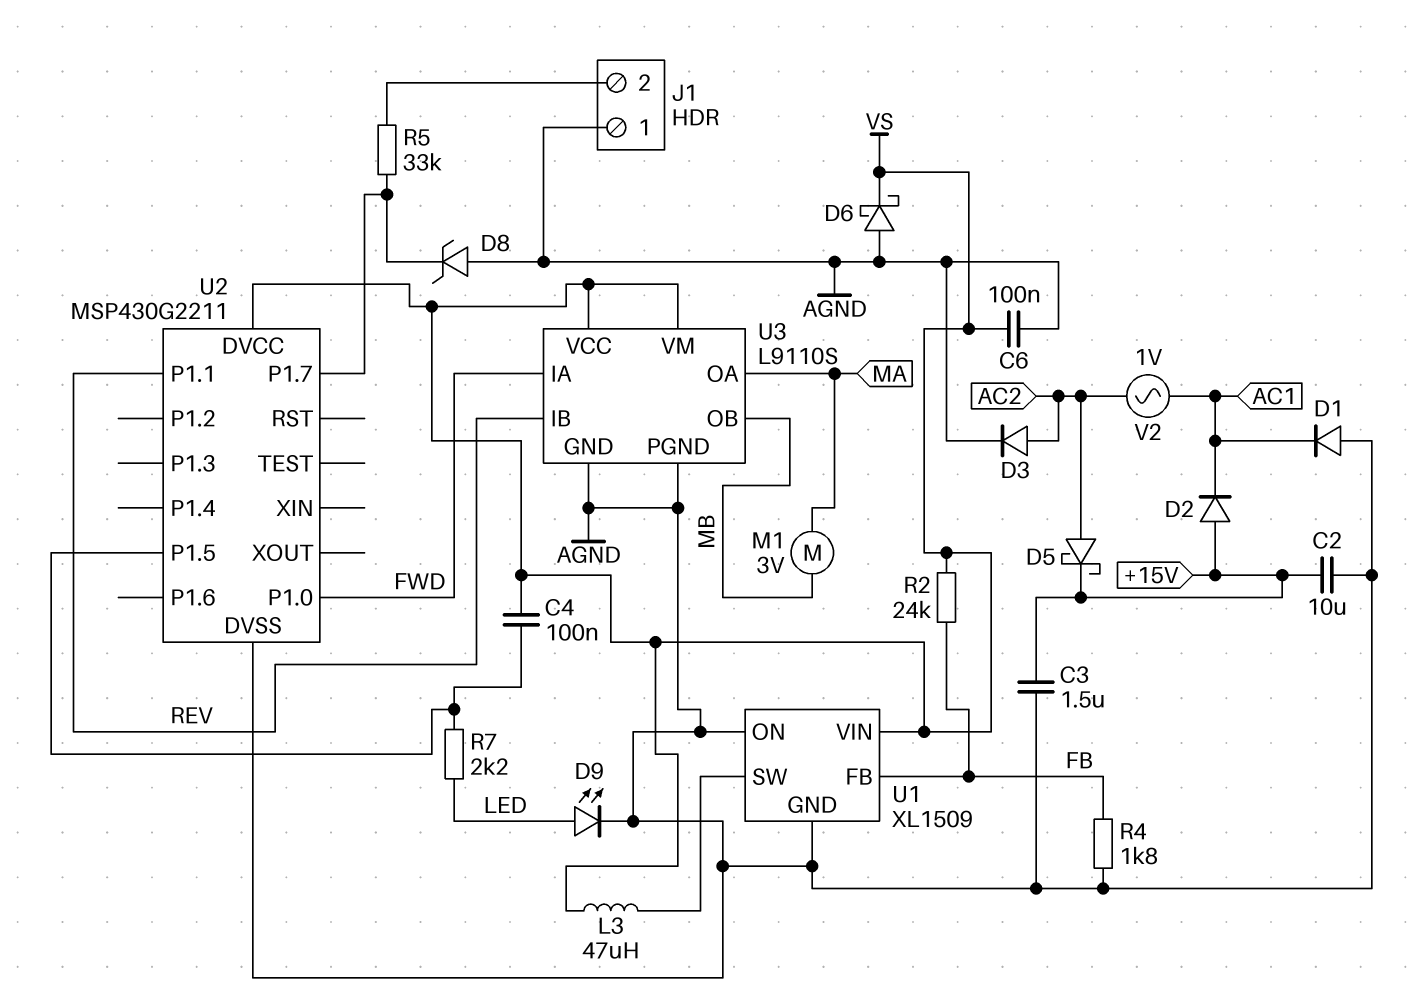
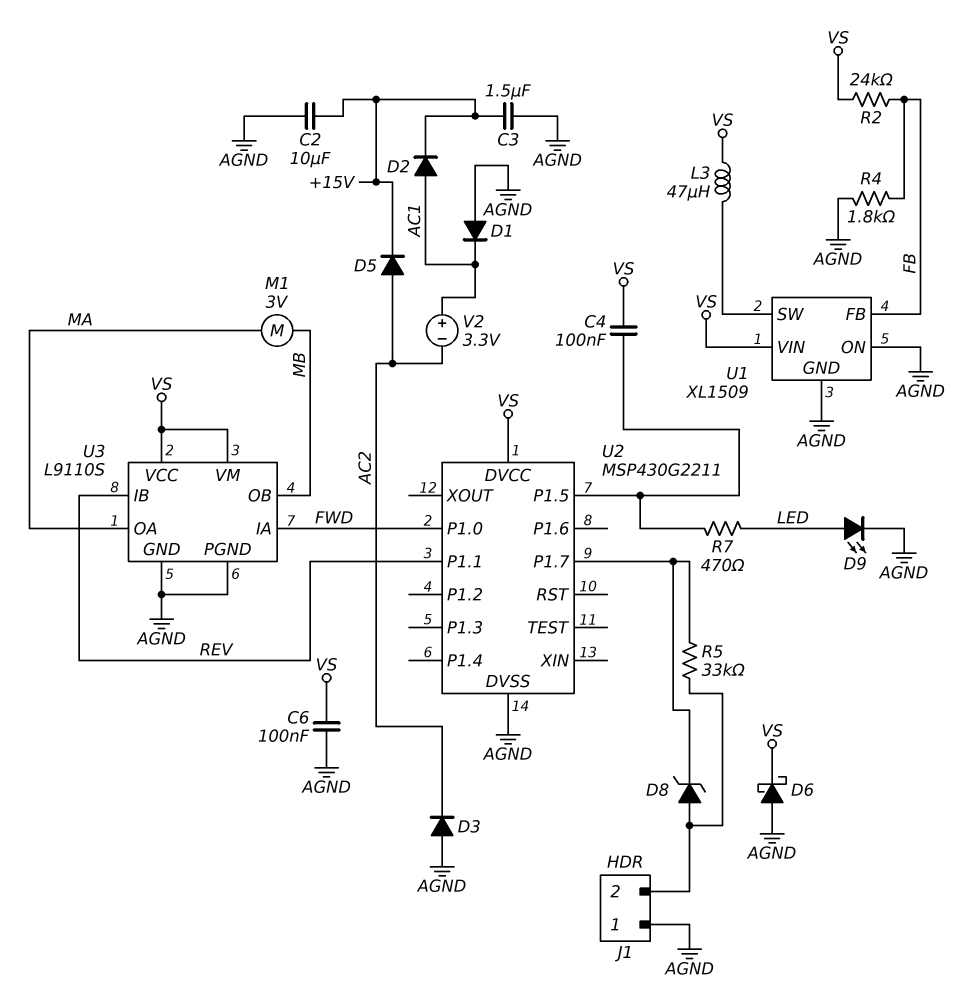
D2: diode (A +15V, K AC1) -> diode (A AC1, K +15V)
D3: diode (A AC2, K AGND) -> diode (A AGND, K AC2)
D5: schottky (A AC2, K +15V) -> diode (A AC2, K +15V)
D8: zener (A AGND, K U2/P1.7) -> zener (A J1/2, K U2/P1.7)
R7: 2.2k (LED, U2/P1.5) -> 470 (LED, U2/P1.5)
V2: AC 1V (AC1, AC2) -> 3.3V (plus AC1, minus AC2)

